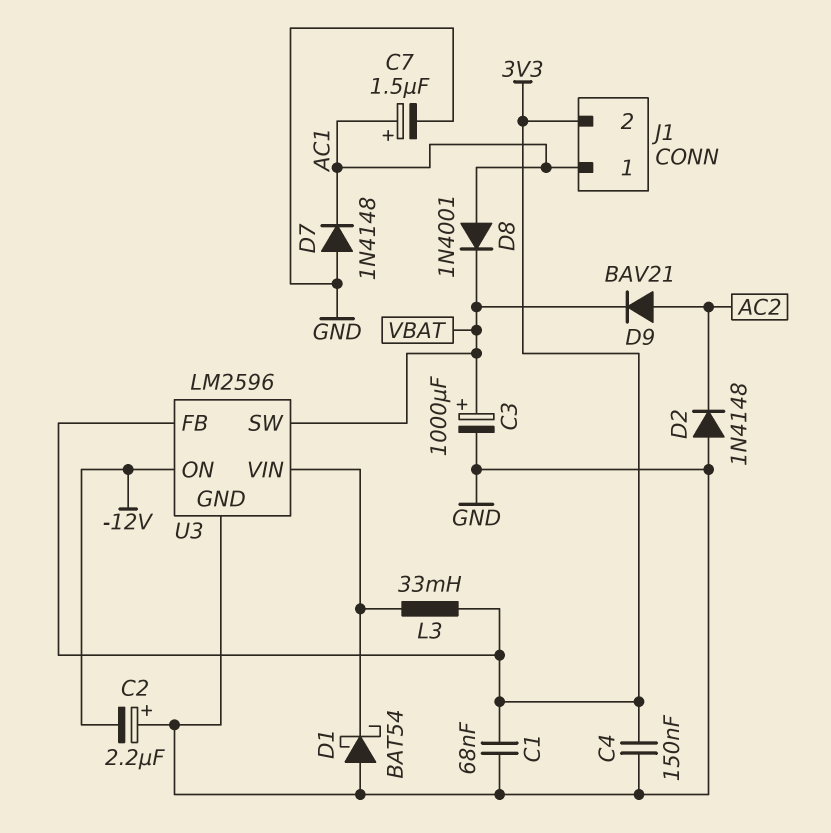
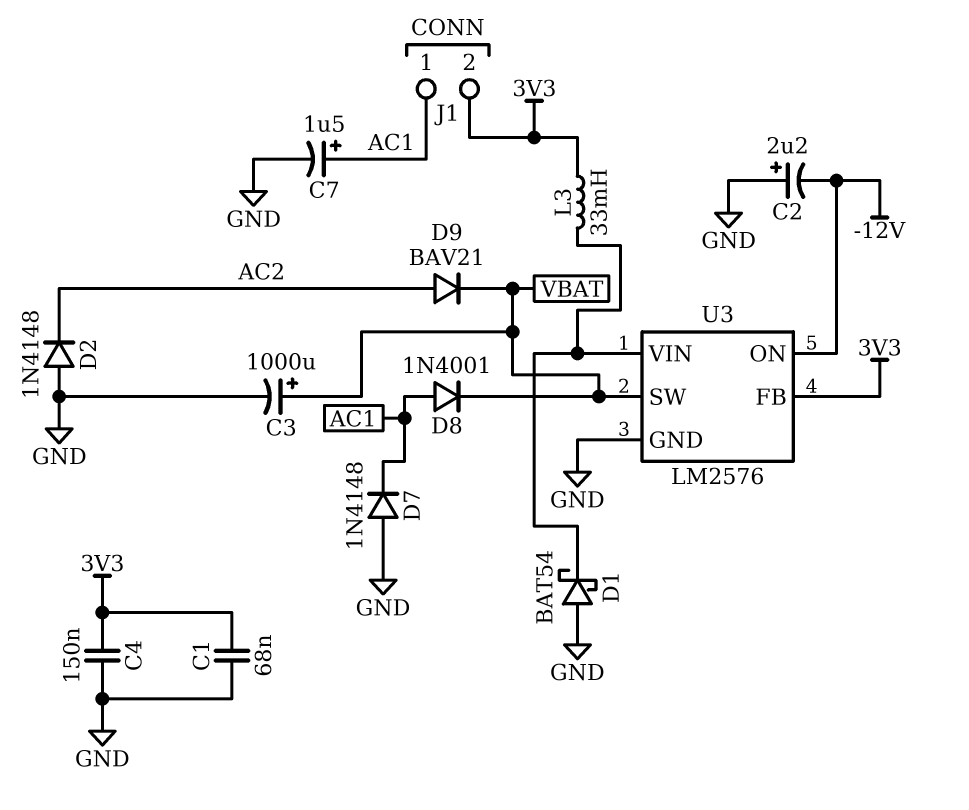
U3: LM2596 -> LM2576

